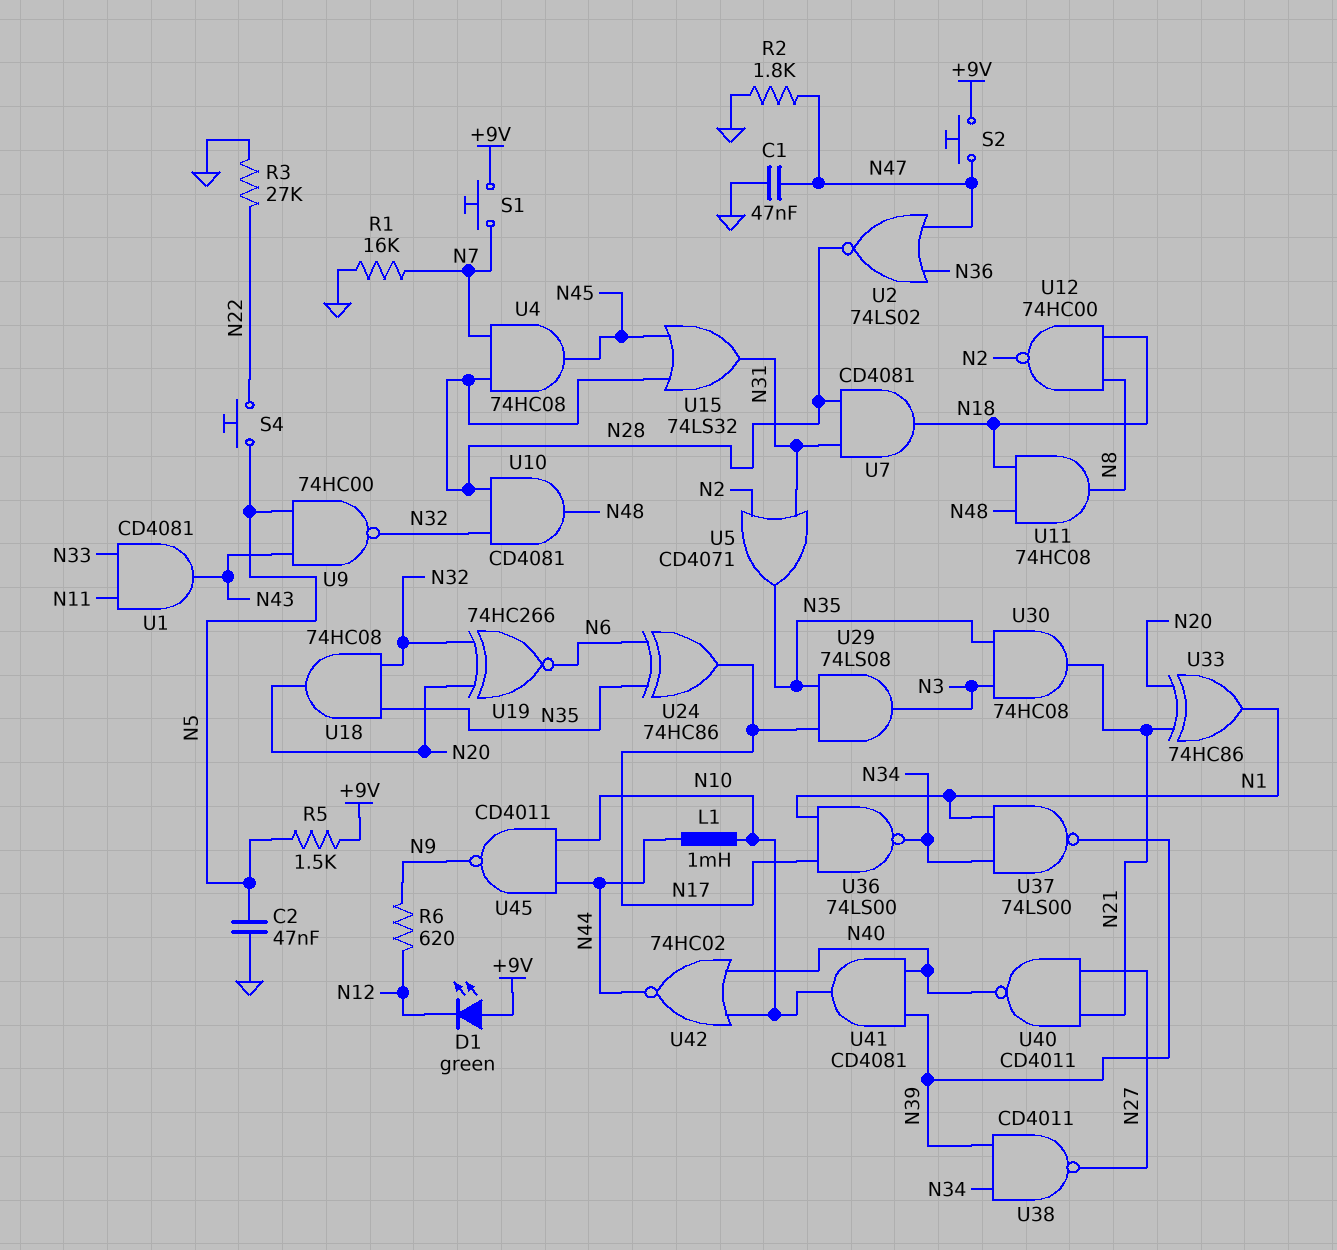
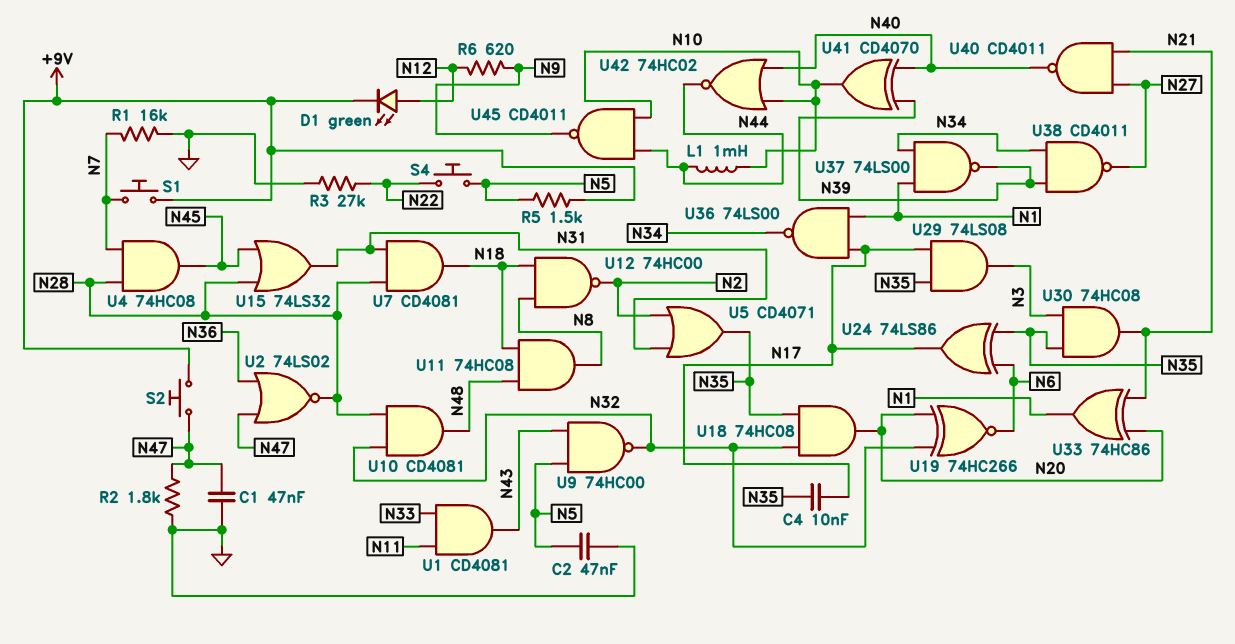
C4: none -> 10nF (N17, N35)
D1: LED green (A +9V, K N12) -> LED green (A N12, K +9V)
U24: XOR 74HC86 (in N6, in N35, out N17) -> XOR 74LS86 (in N6, in N35, out N17)
U41: AND CD4081 (in N39, in N40, out N10) -> XOR CD4070 (in N39, in N40, out N10)

